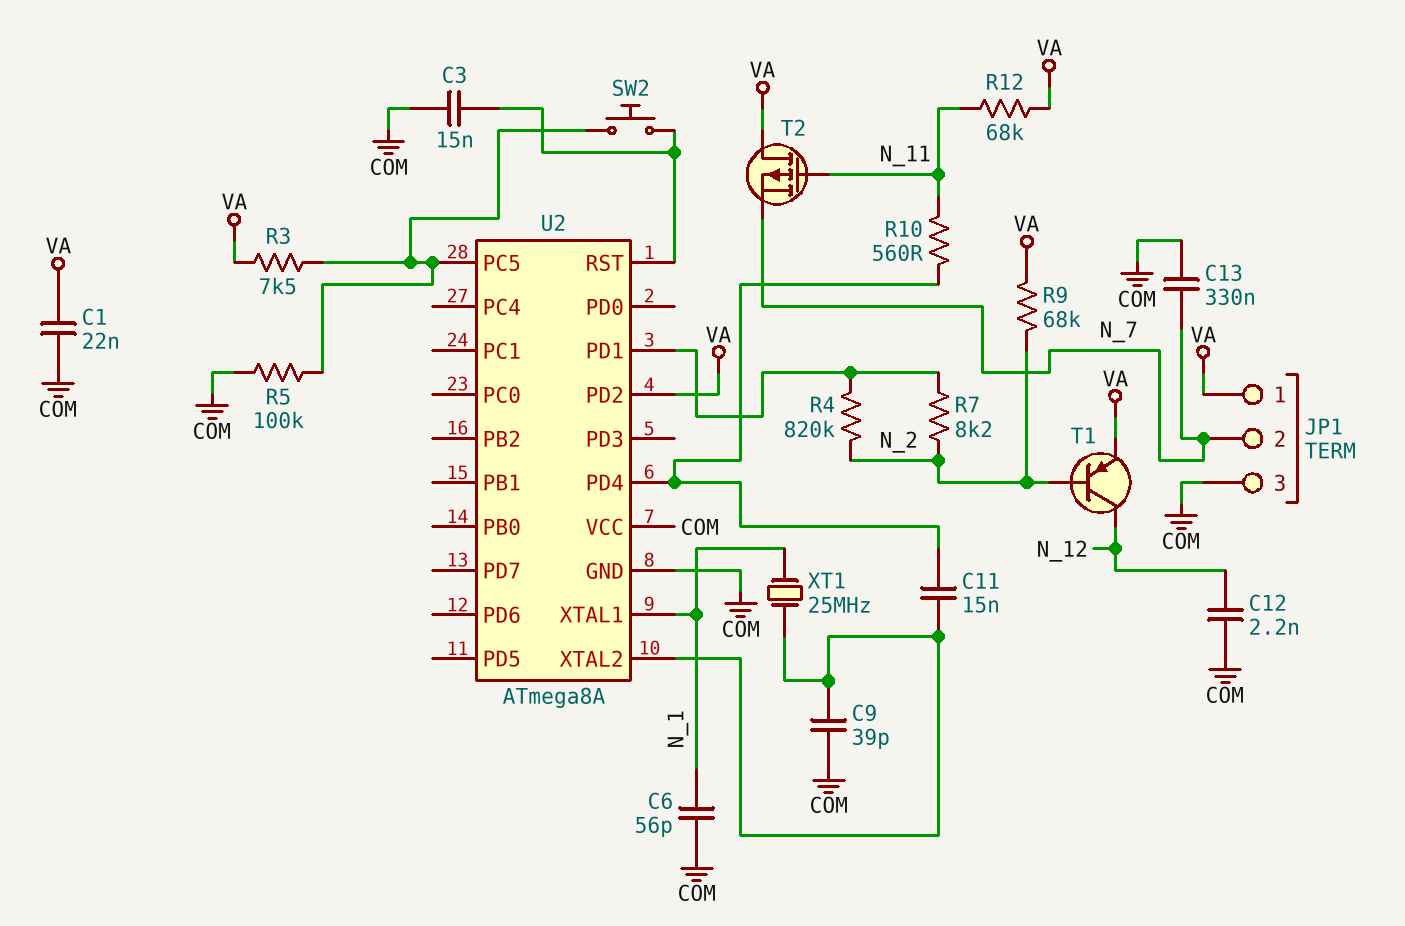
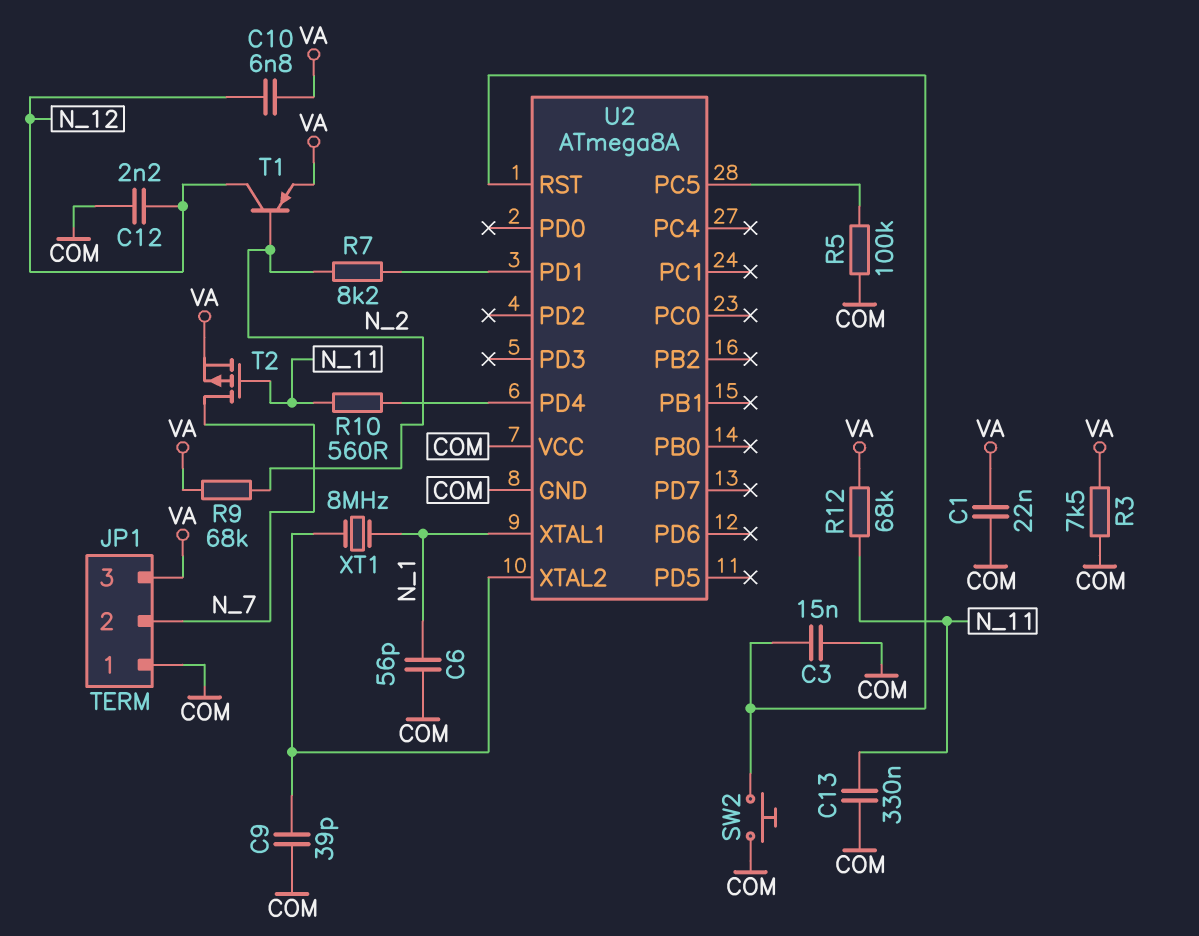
C10: none -> 6.8nF (N_12, VA)
C11: 15nF (U2/PD4, U2/XTAL2) -> none
C13: 330nF (COM, N_7) -> 330nF (COM, N_11)
JP1 pin 1: VA -> COM
JP1 pin 3: COM -> VA
R3: 7.5k (U2/PC5, VA) -> 7.5k (COM, VA)
R4: 820k (N_2, U2/PD1) -> none
SW2: button (U2/PC5, U2/RST) -> button (COM, U2/RST)
T2: PMOS (G N_11, D VA, S N_7) -> PMOS (G N_11, D N_7, S VA)
U2 pin PD2: VA -> none
XT1: 25MHz (N_1, U2/XTAL2) -> 8MHz (N_1, U2/XTAL2)

